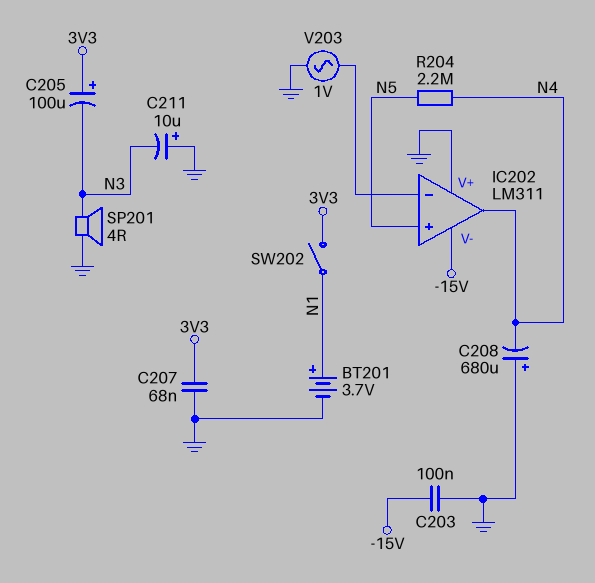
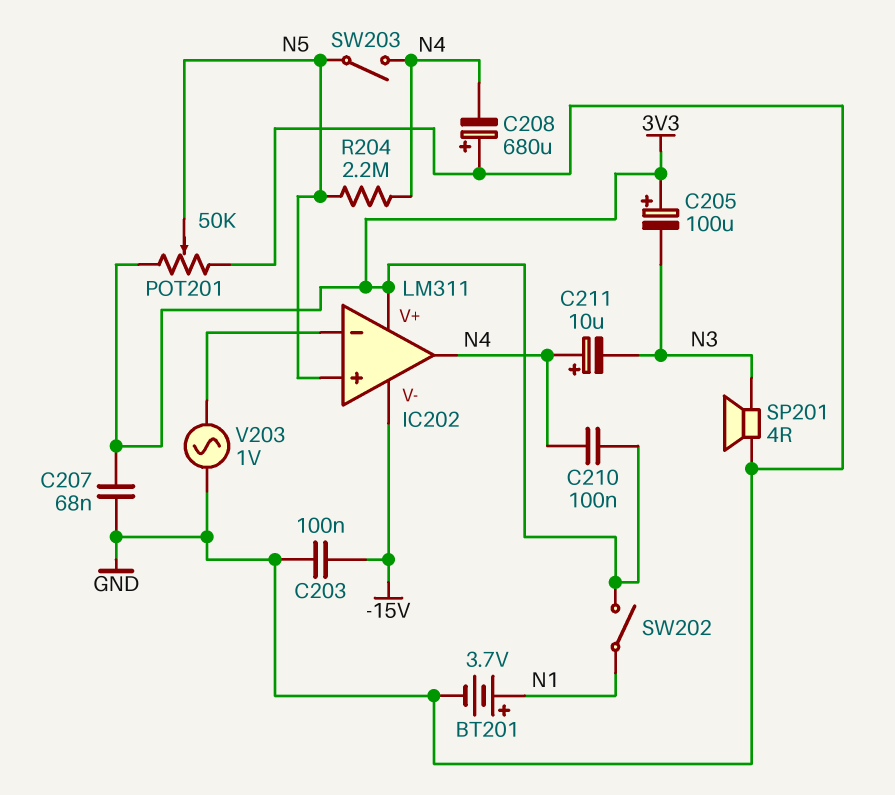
C210: none -> 100nF (3V3, N4)
C211: 10uF (plus GND, minus N3) -> 10uF (plus N4, minus N3)
IC202 pin V+: GND -> 3V3
POT201: none -> 50k (3V3, GND, wiper N5)
SW203: none -> switch (N4, N5)

